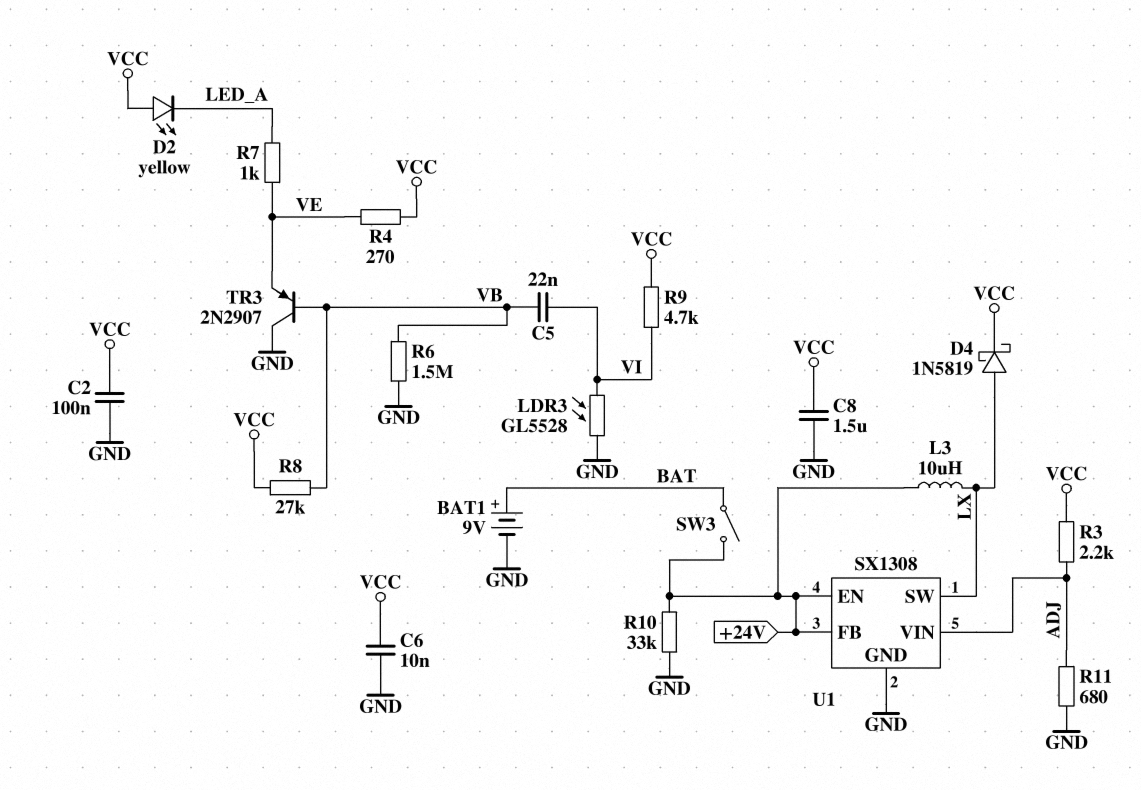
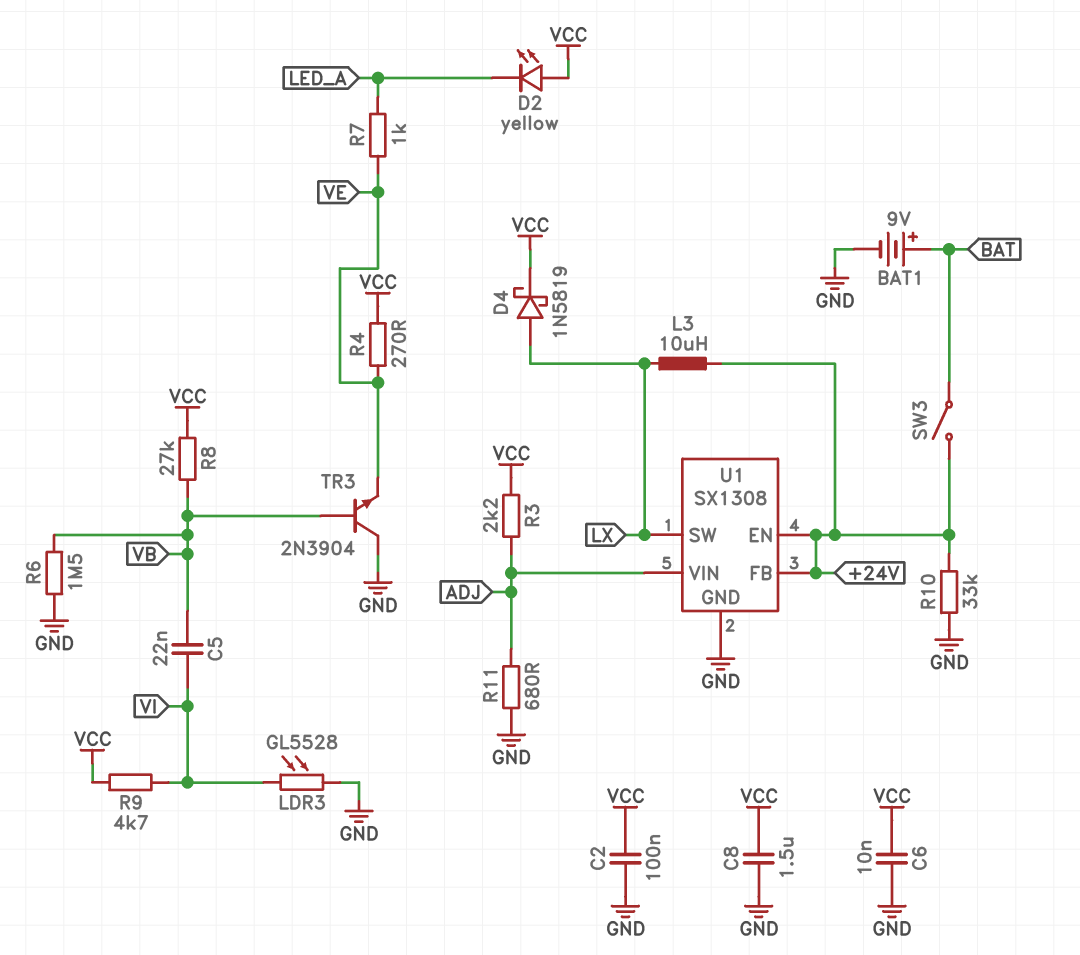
TR3: PNP 2N2907 (B VB, C GND, E VE) -> NPN 2N3904 (B VB, C GND, E VE)

